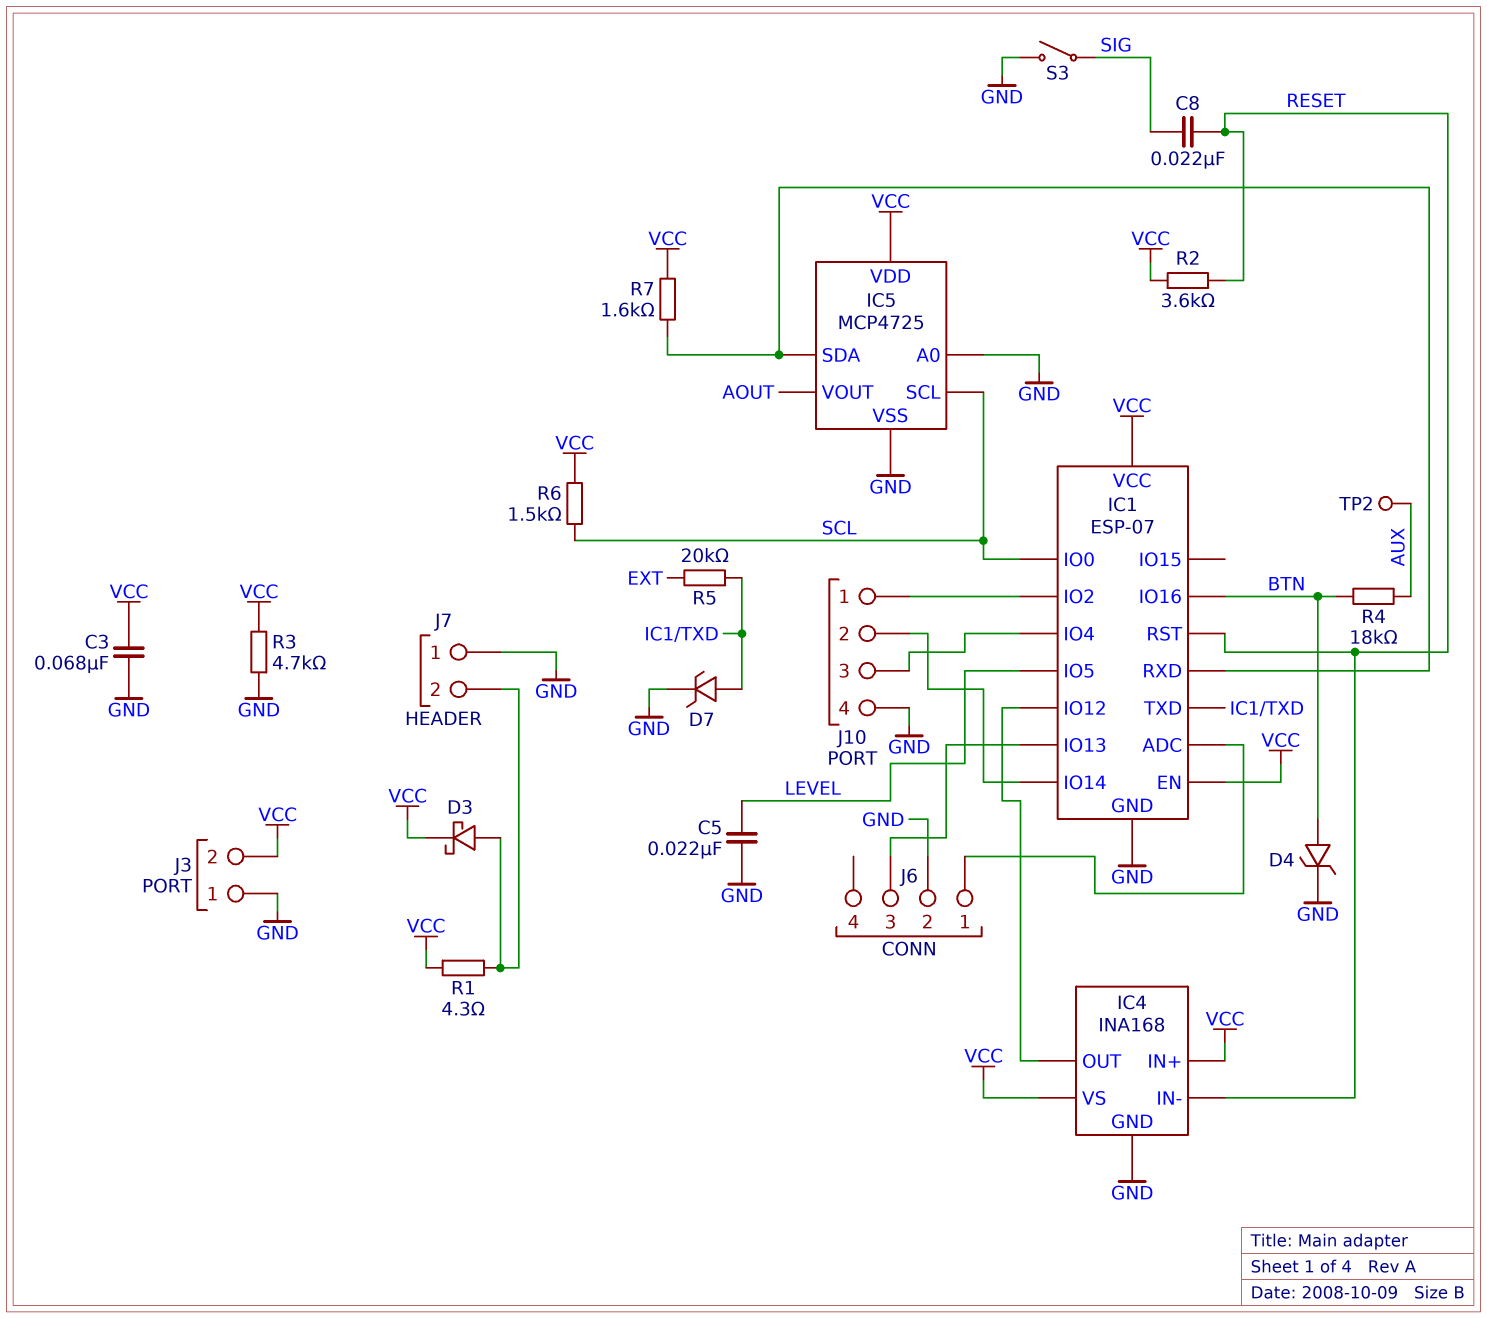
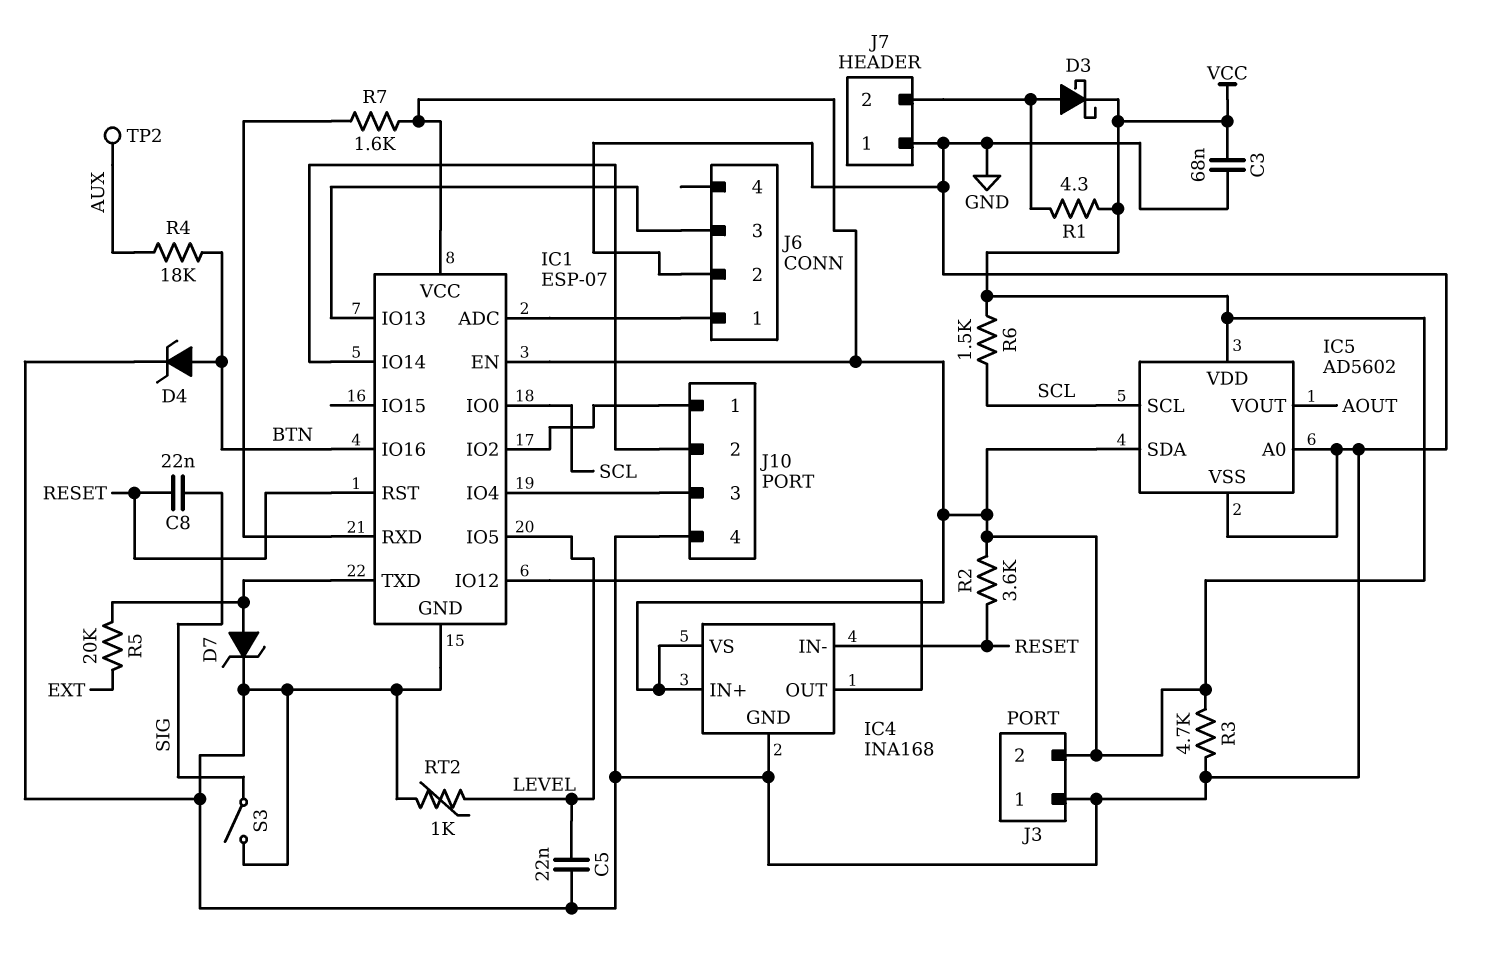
IC5: MCP4725 -> AD5602
IC5 pin SDA: IC1/RXD -> VCC
RT2: none -> 1k (GND, LEVEL)

